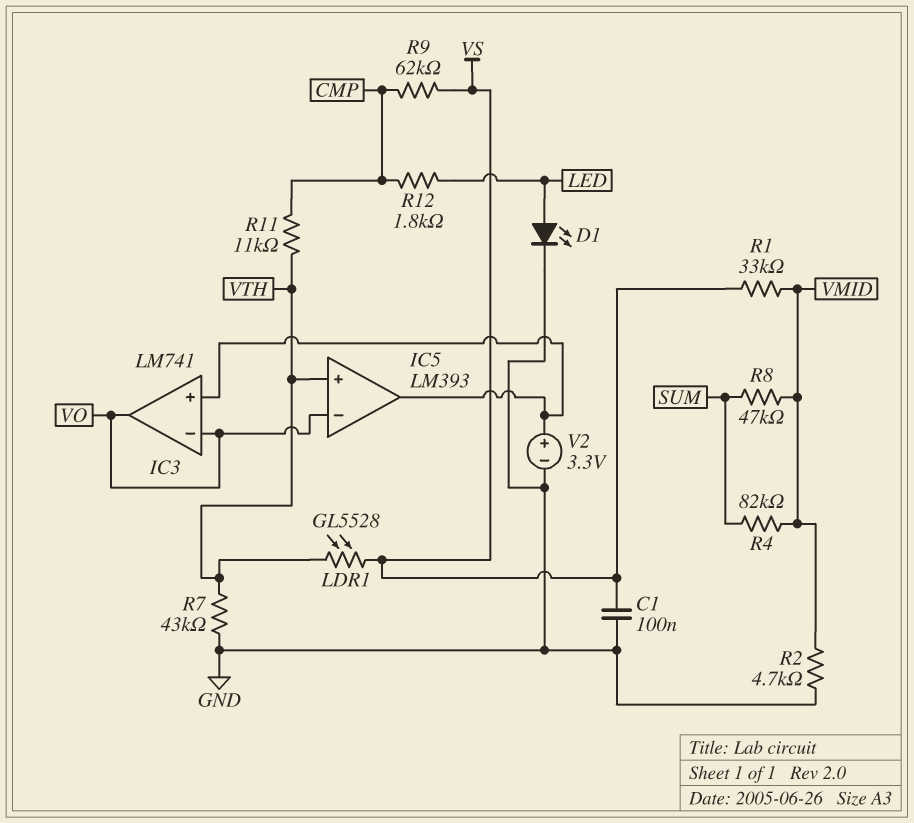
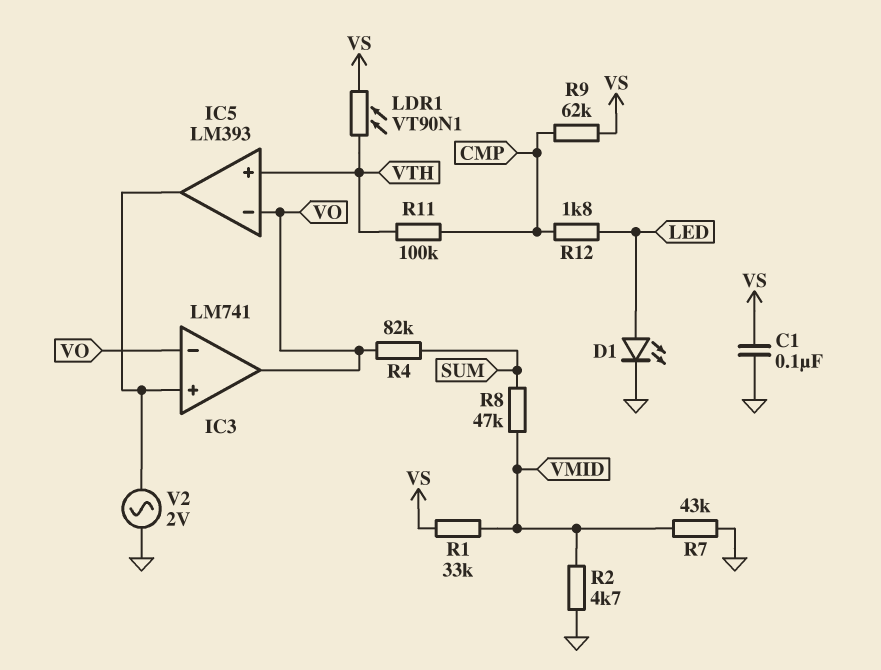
LDR1: GL5528 (VS, VTH) -> VT90N1 (VS, VTH)
R4: 82k (SUM, VMID) -> 82k (SUM, VO)
R7: 43k (GND, VTH) -> 43k (GND, VMID)
R11: 11k (CMP, VTH) -> 100k (CMP, VTH)
V2: 3.3V (plus IC3/in+, minus GND) -> AC 2V (GND, IC3/in+)

